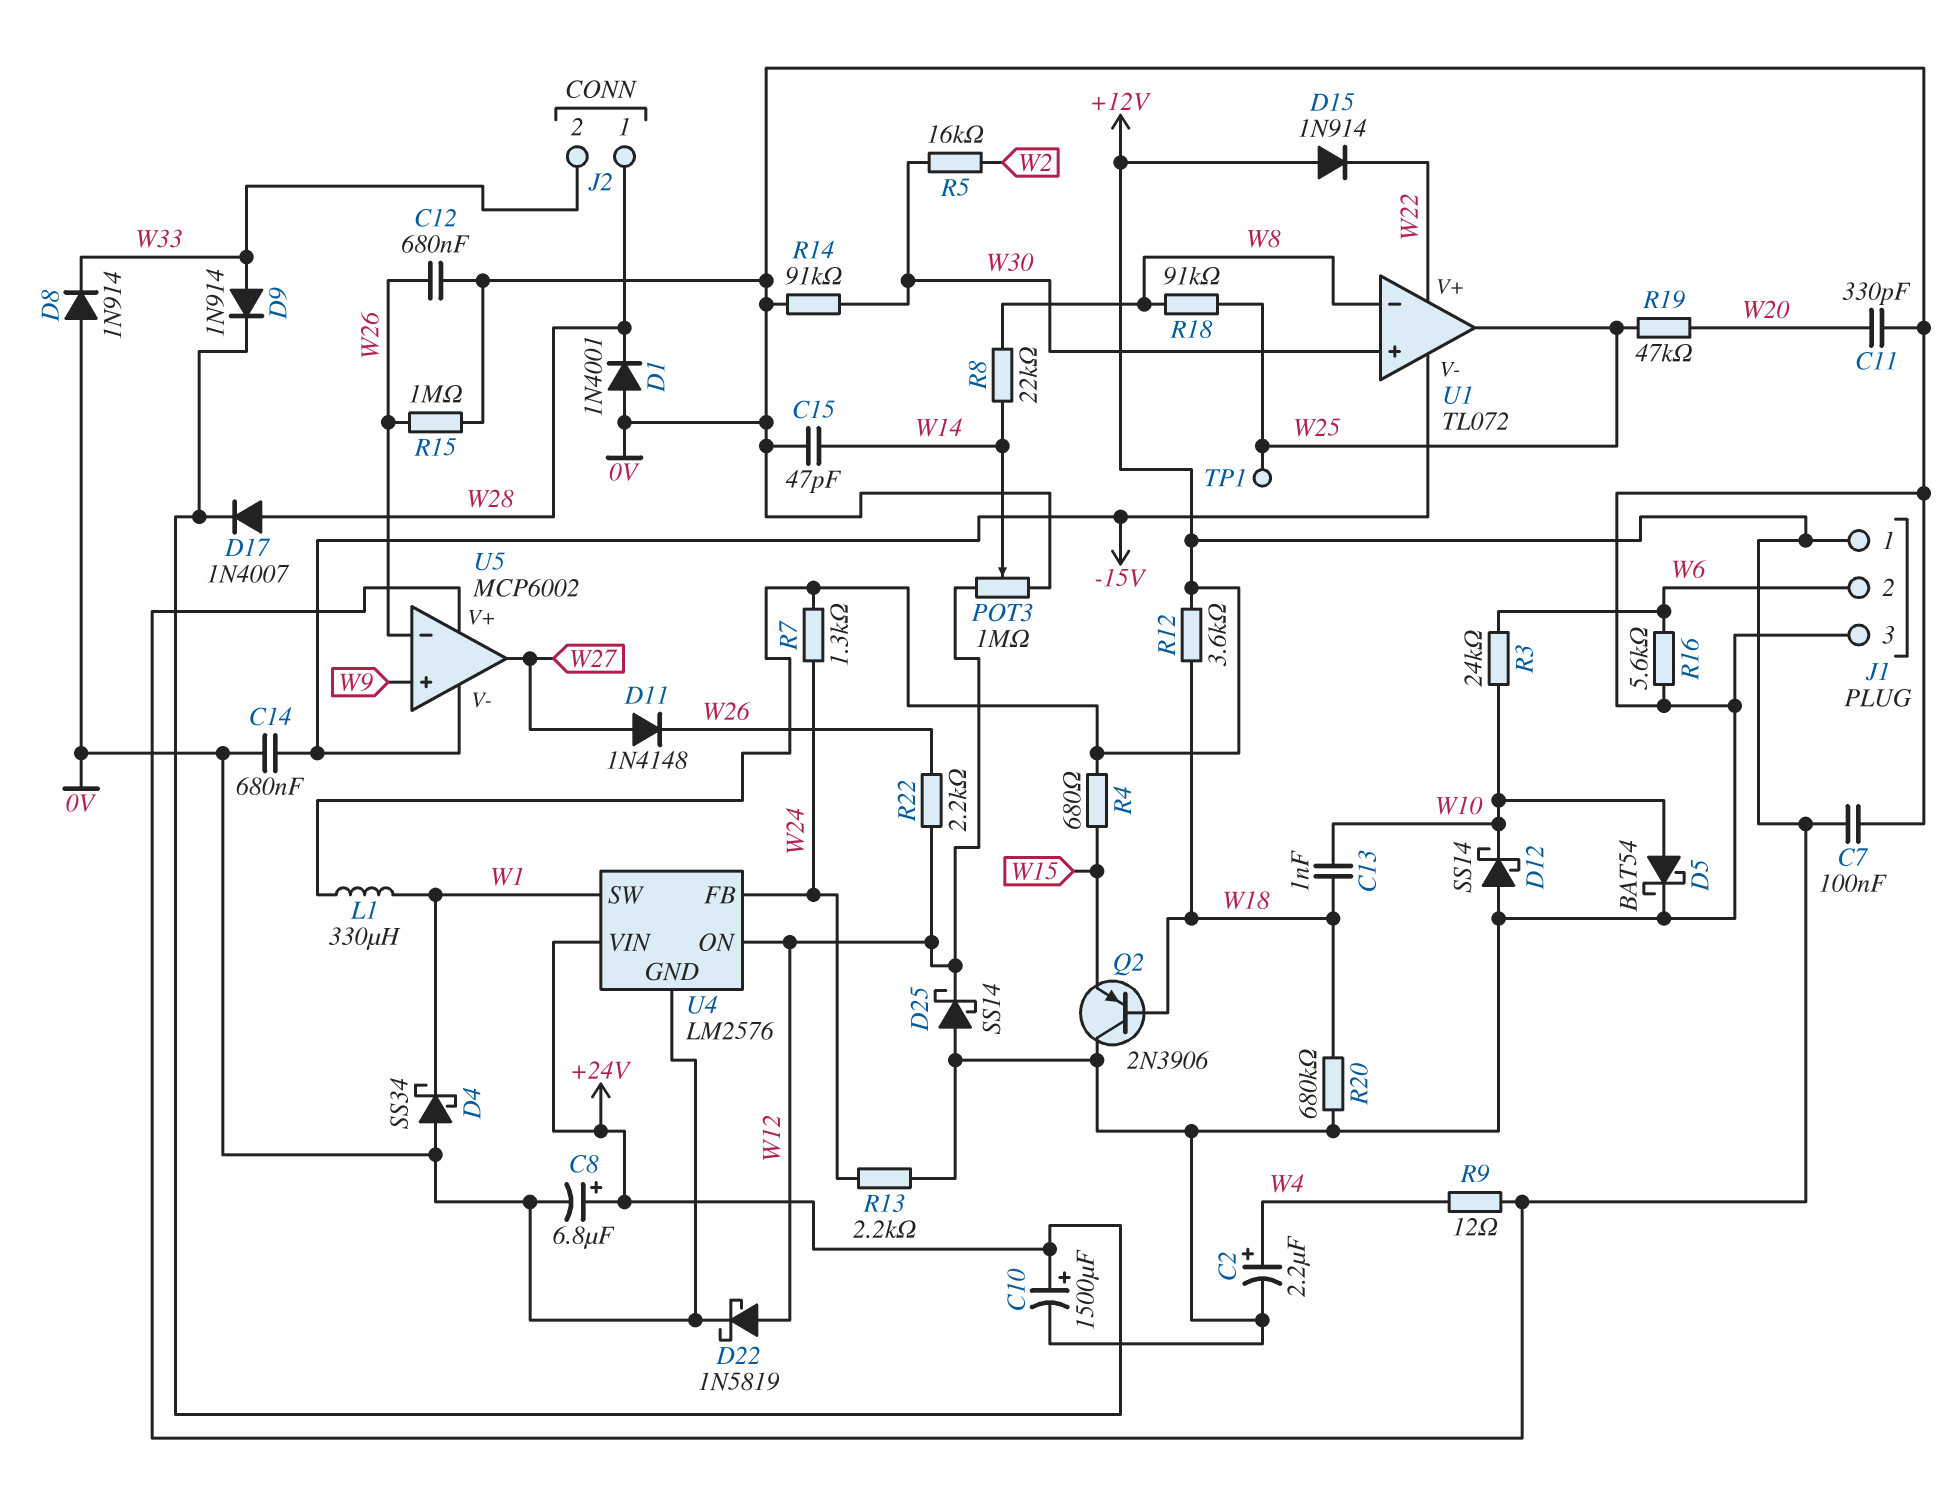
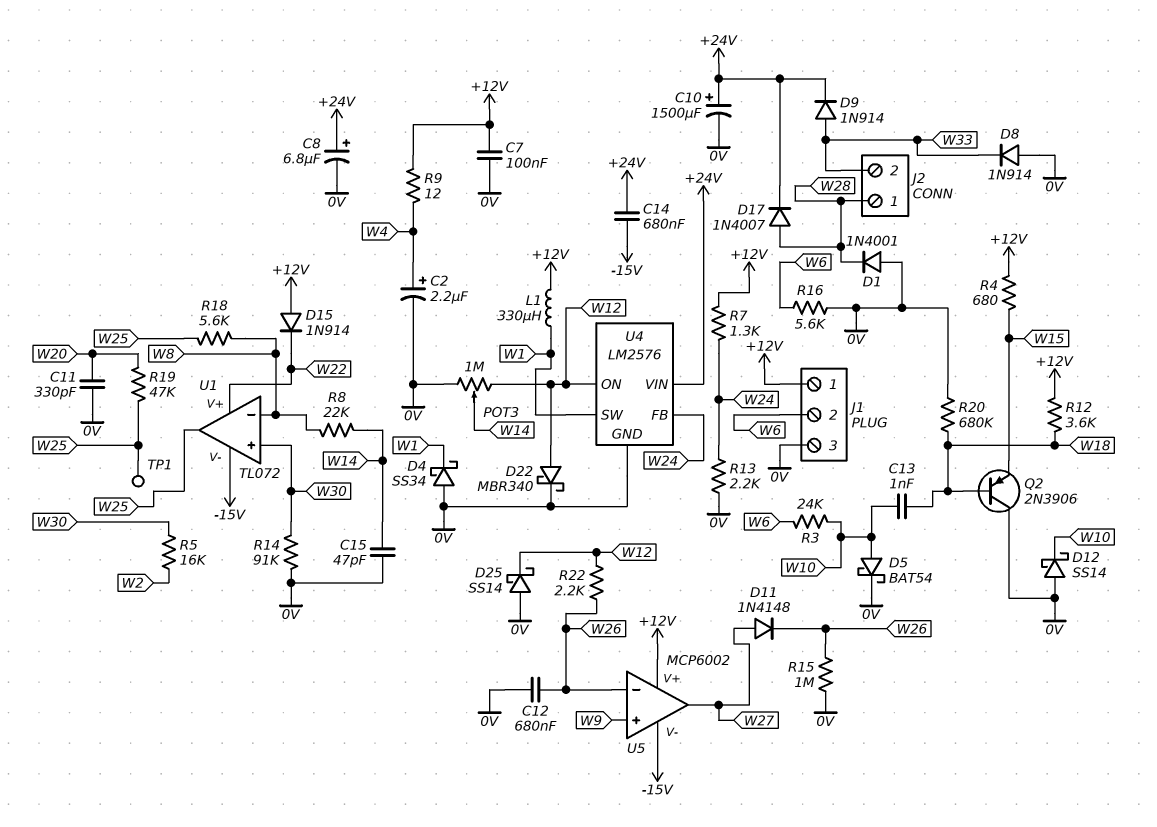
C14: 680nF (-15V, 0V) -> 680nF (+24V, -15V)
D22: schottky 1N5819 (A W12, K 0V) -> schottky MBR340 (A W12, K 0V)
R18: 91k (W8, W25) -> 5.6k (W8, W25)

